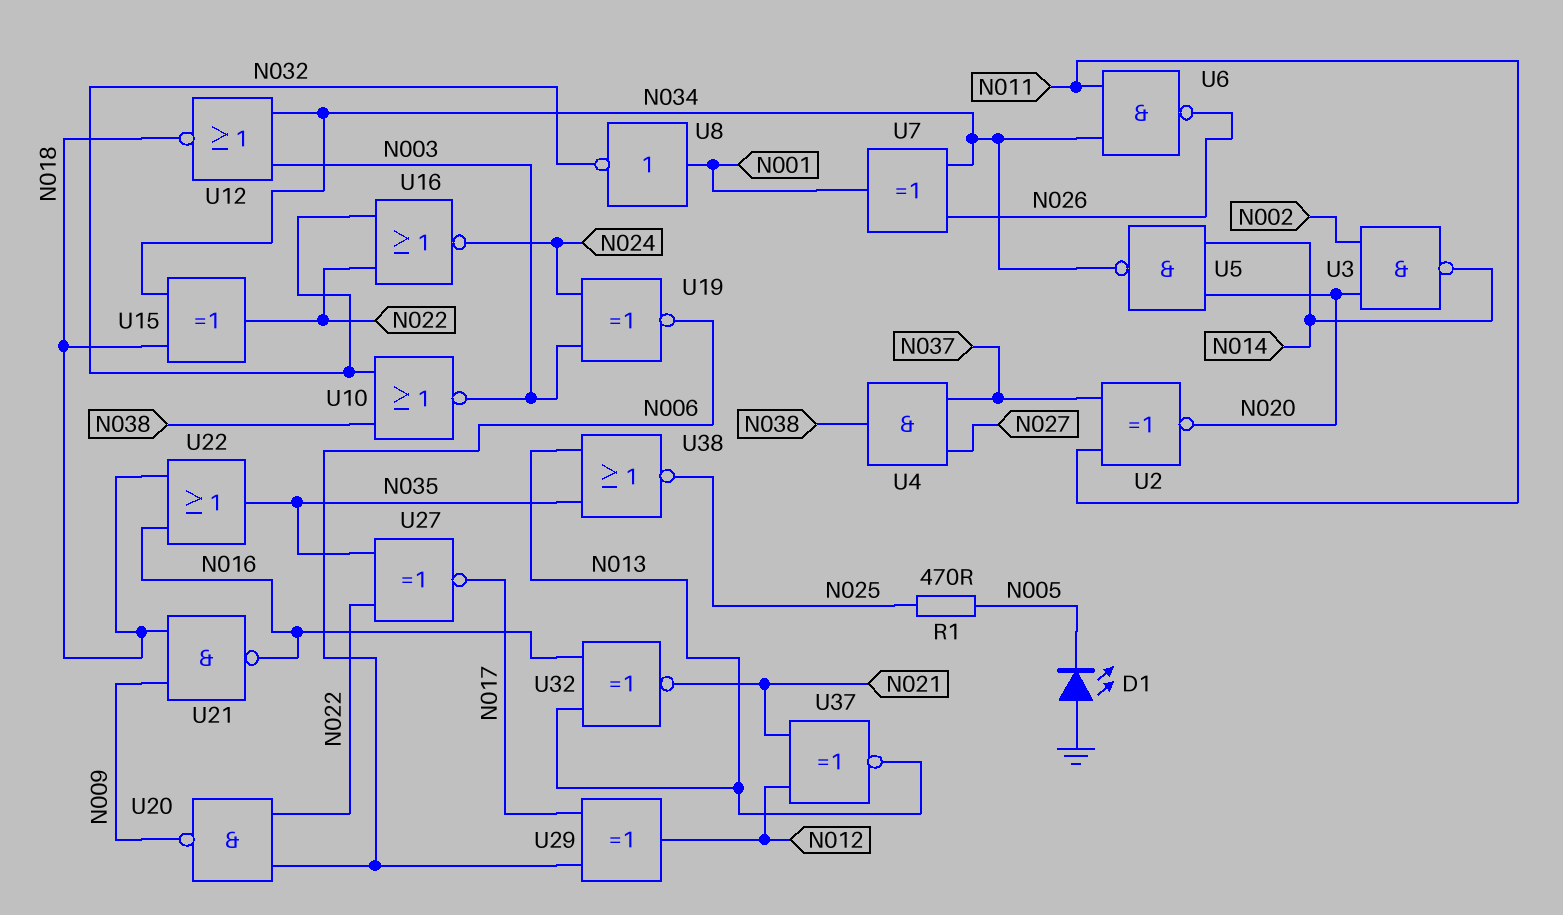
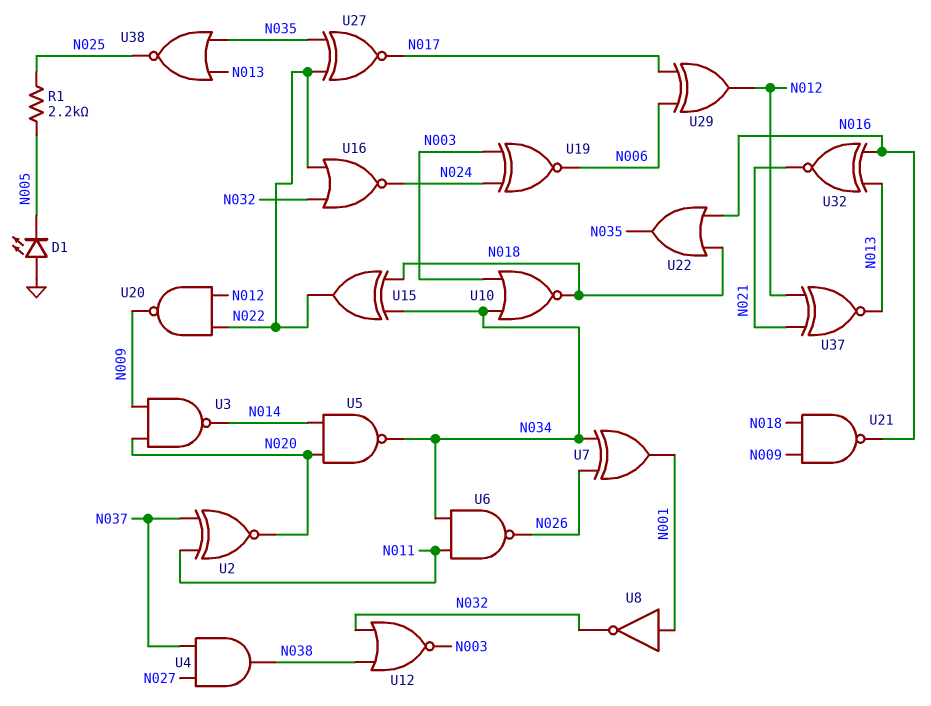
R1: 470 (N005, N025) -> 2.2k (N005, N025)
U3: NAND (in N002, in N020, out N014) -> NAND (in N009, in N020, out N014)
U10: NOR (in N032, in N038, out N003) -> NOR (in N003, in N034, out N018)
U12: NOR (in N003, in N034, out N018) -> NOR (in N032, in N038, out N003)
U20: NAND (in N006, in N022, out N009) -> NAND (in N012, in N022, out N009)

